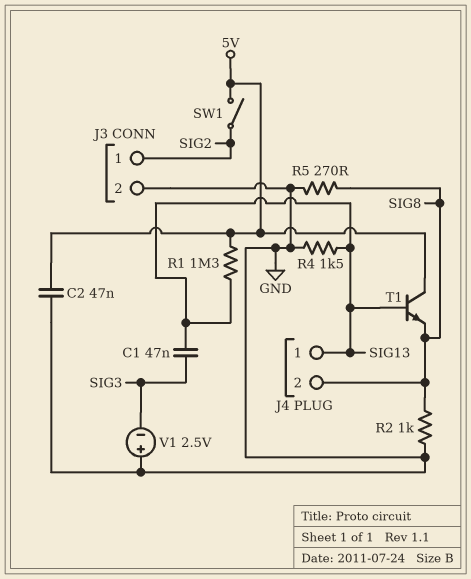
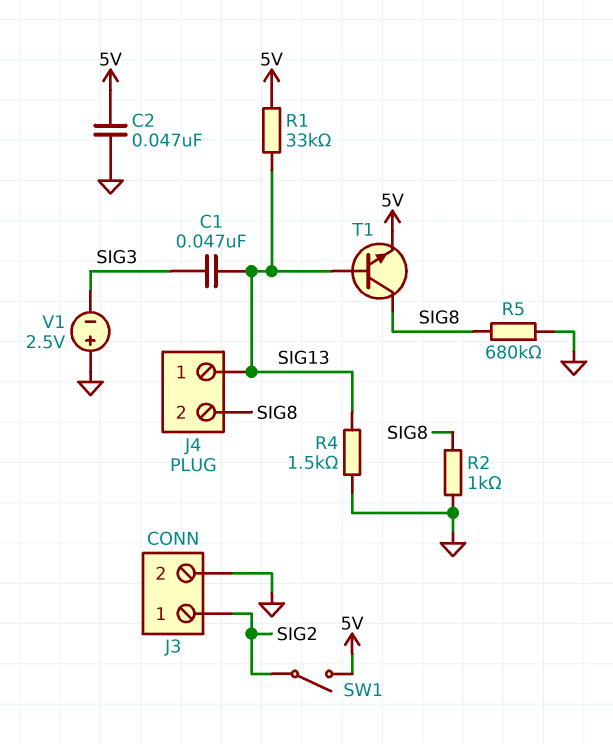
R1: 1.3M (5V, SIG13) -> 33k (5V, SIG13)
R5: 270 (GND, SIG8) -> 680k (GND, SIG8)
T1: NPN (B SIG13, C 5V, E SIG8) -> NPN (B SIG13, C SIG8, E 5V)

